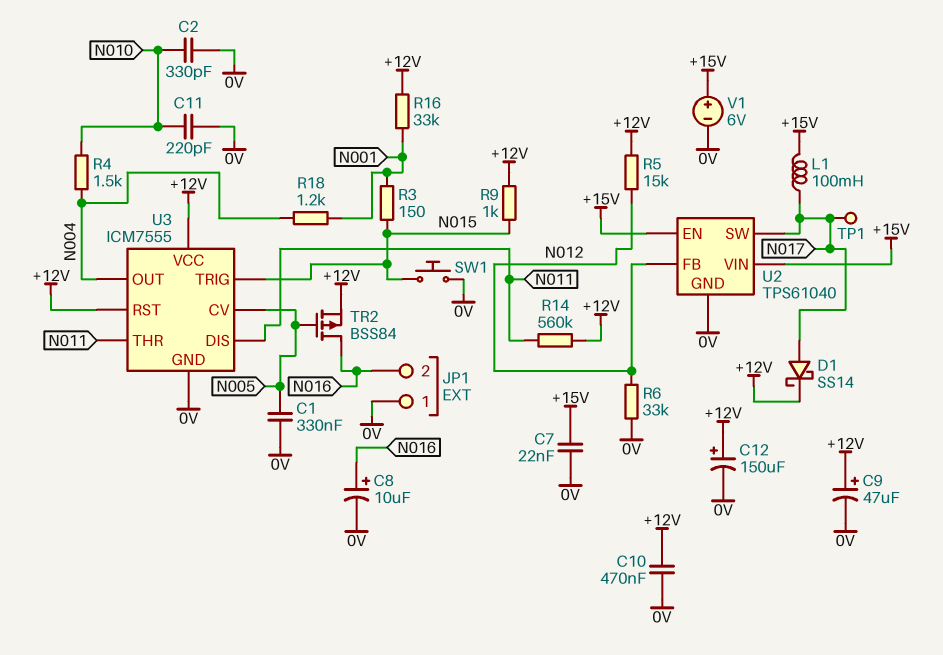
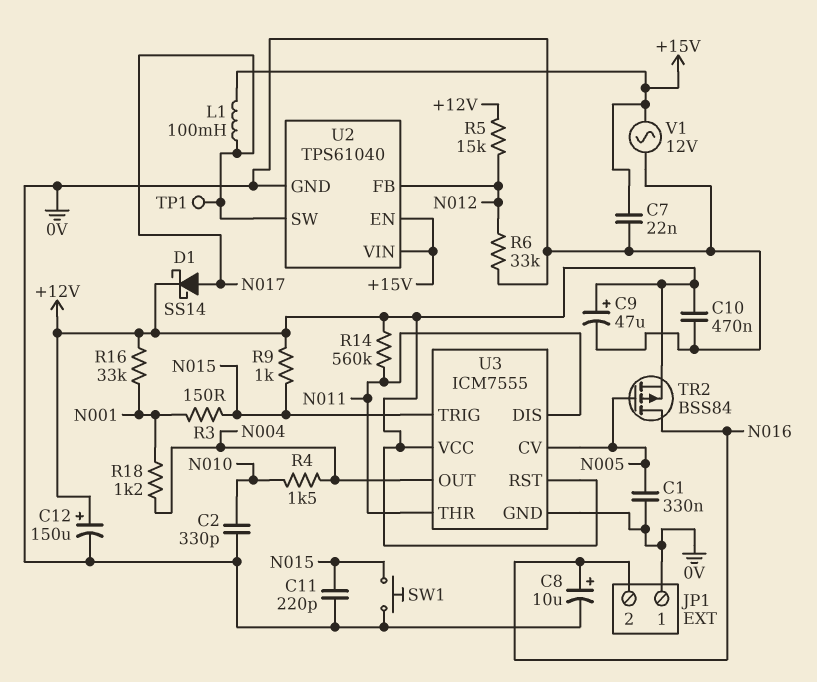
C11: 220pF (0V, N010) -> 220pF (0V, N015)
V1: 6V (plus +15V, minus 0V) -> AC 12V (+15V, 0V)

